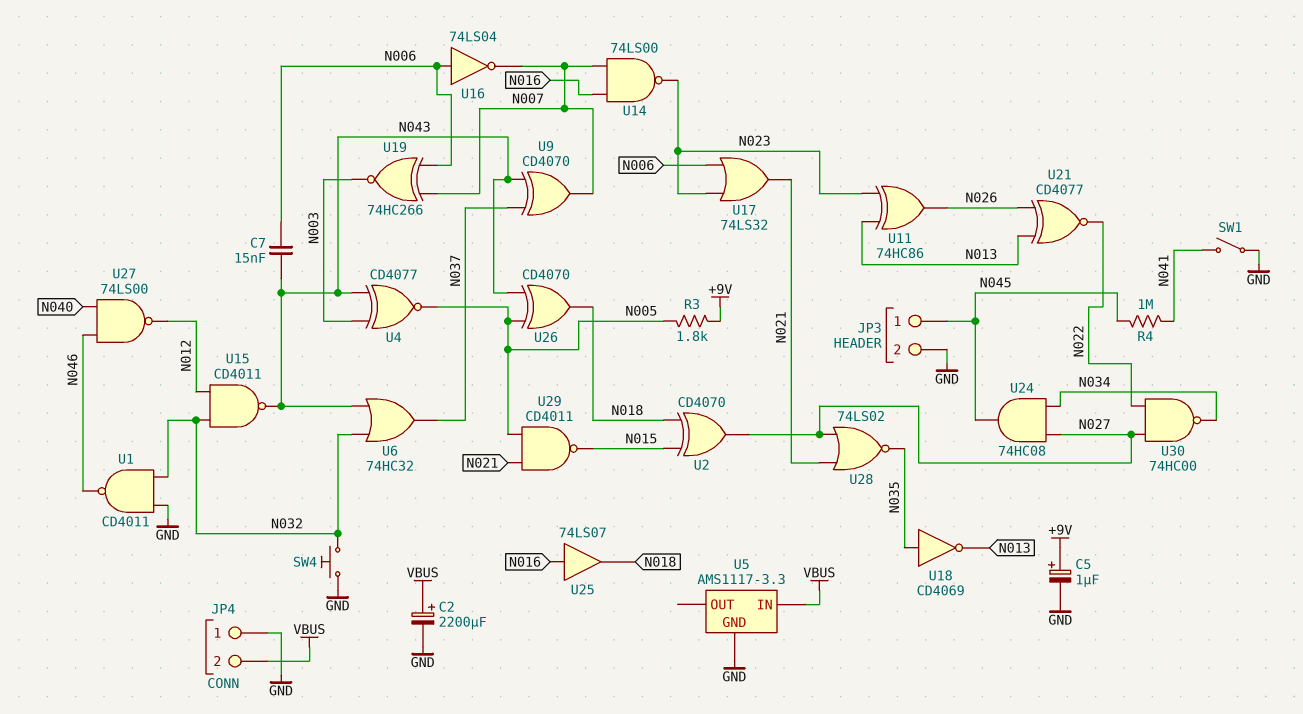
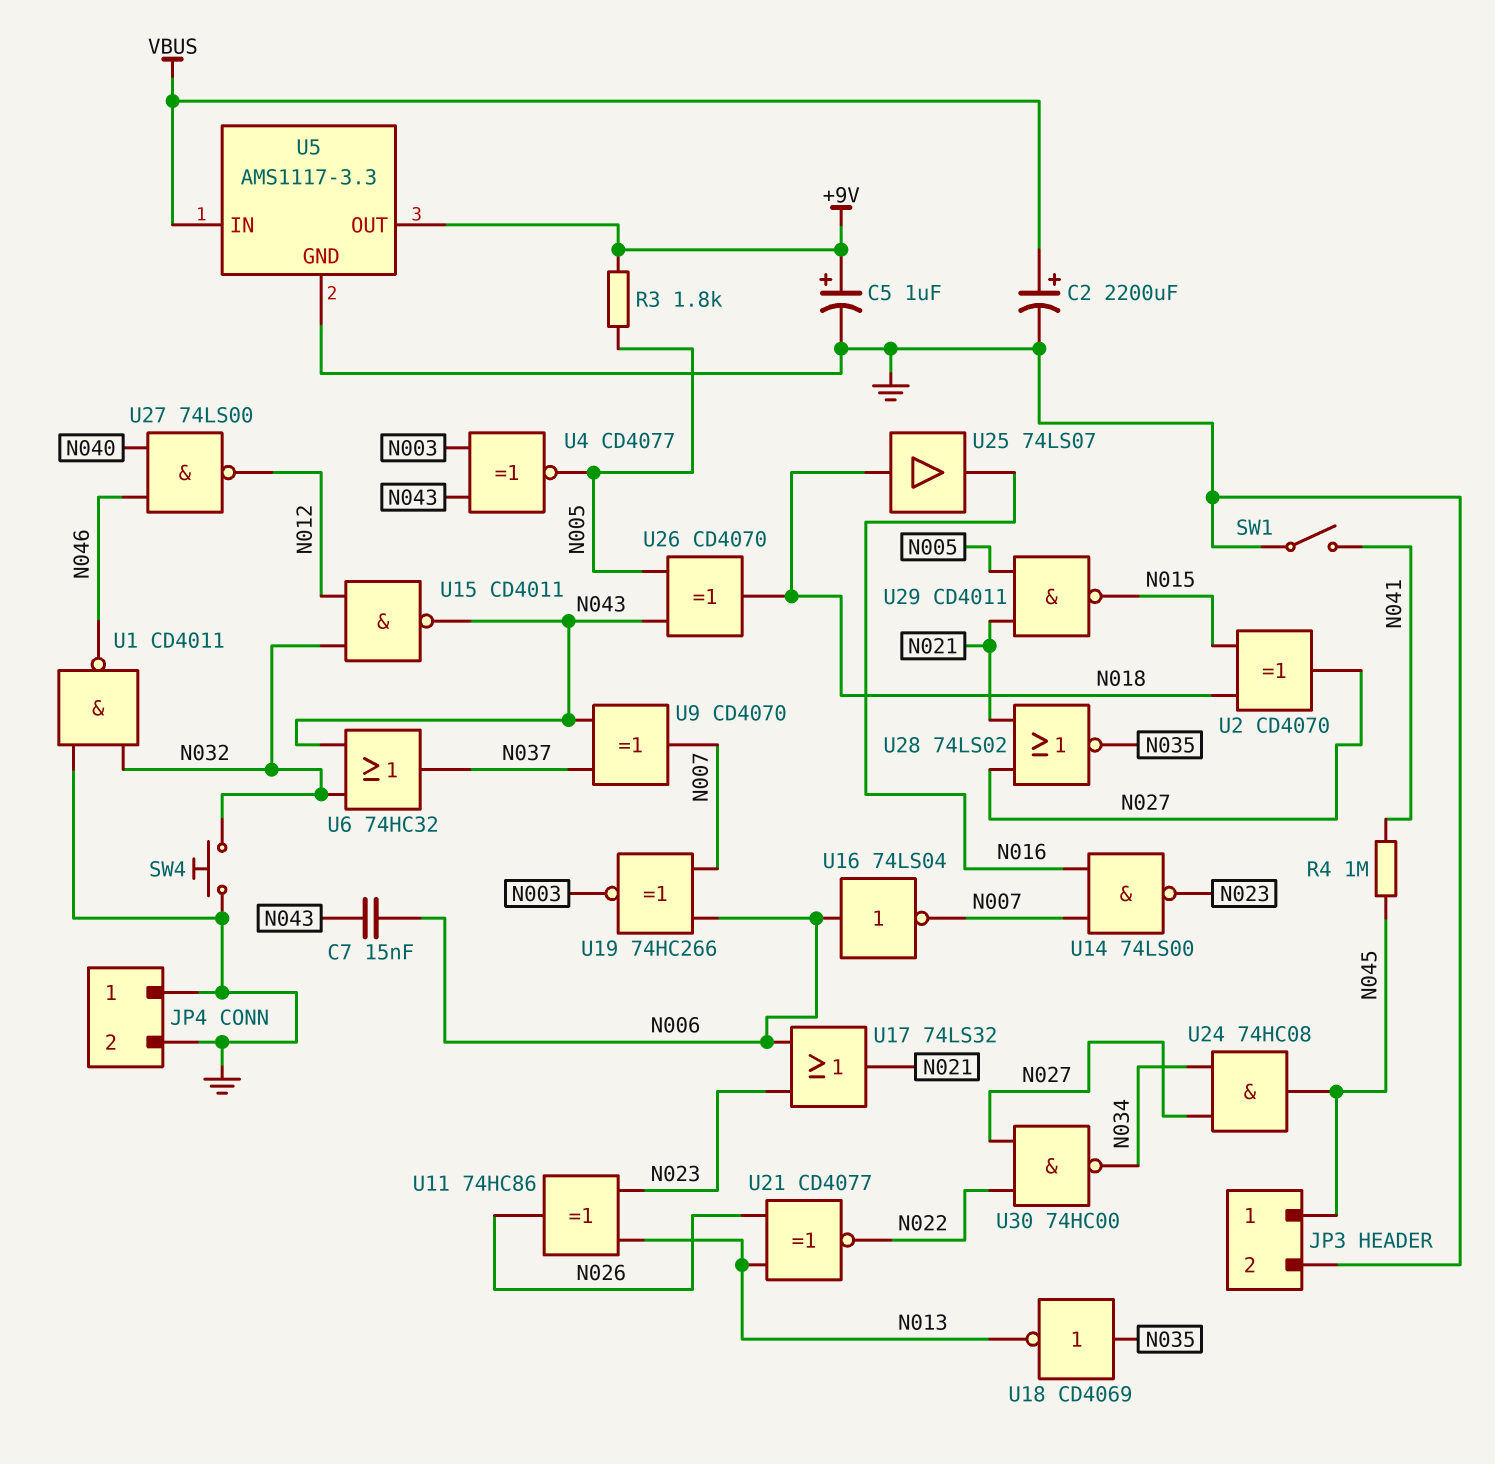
JP4 pin 2: VBUS -> GND
U5 pin OUT: none -> +9V
U25: buffer 74LS07 (in N016, out N018) -> buffer 74LS07 (in N018, out N016)

